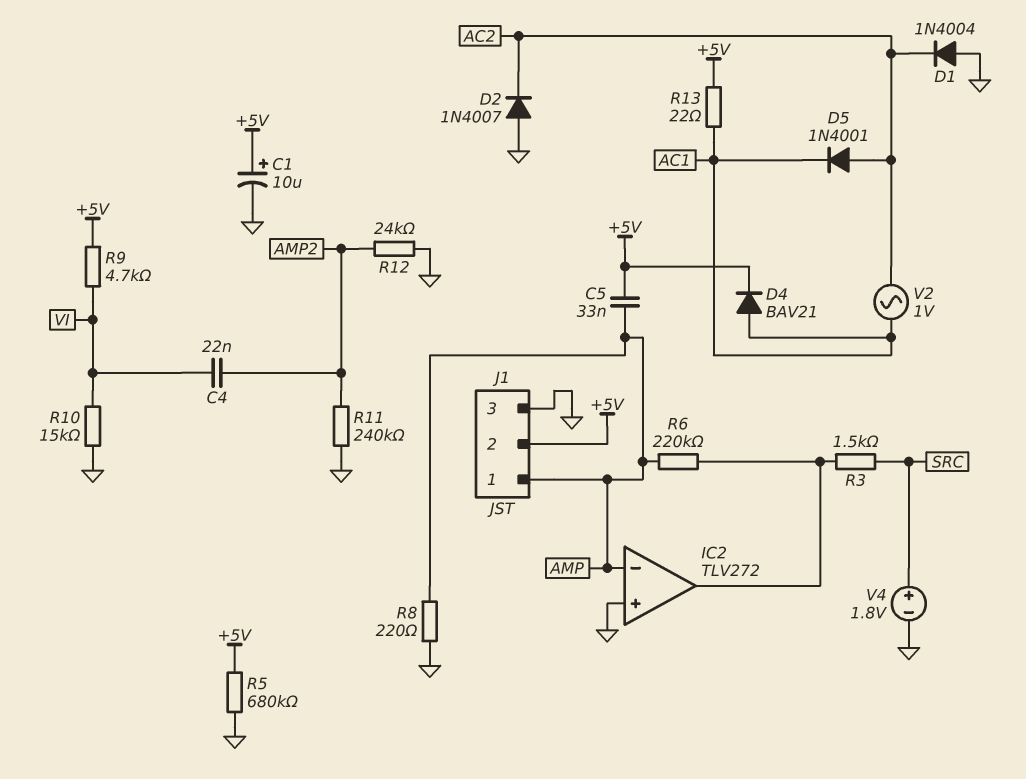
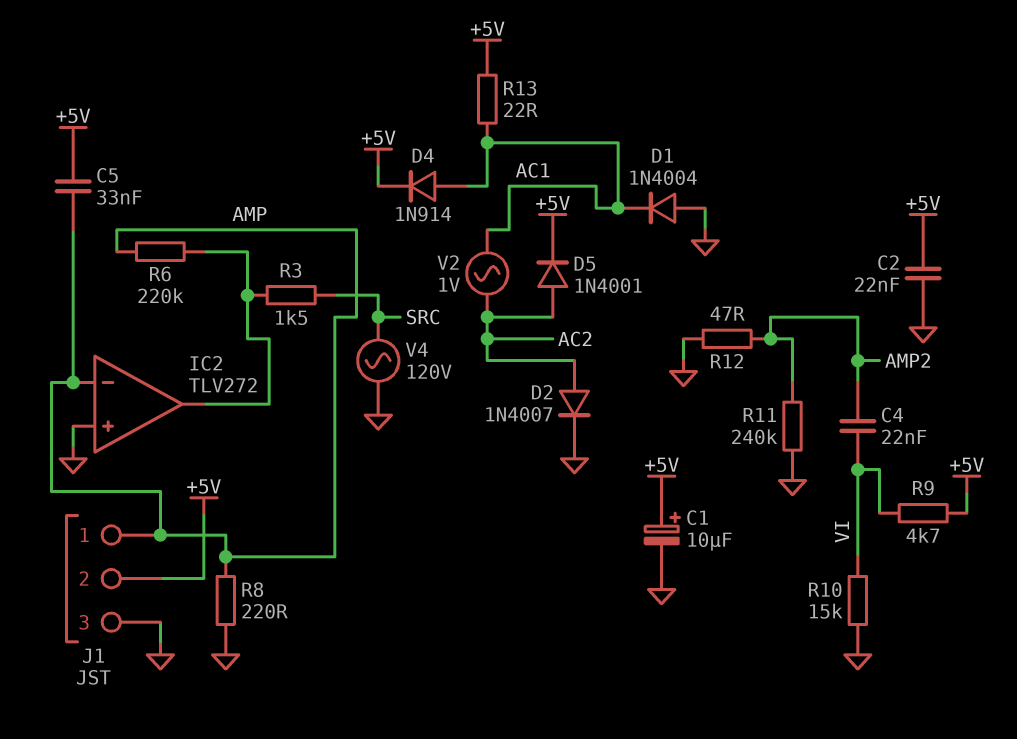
C2: none -> 22nF (+5V, GND)
D1: diode 1N4004 (A GND, K AC2) -> diode 1N4004 (A GND, K AC1)
D2: diode 1N4007 (A GND, K AC2) -> diode 1N4007 (A AC2, K GND)
D4: diode BAV21 (A AC1, K +5V) -> diode 1N914 (A AC1, K +5V)
D5: diode 1N4001 (A AC2, K AC1) -> diode 1N4001 (A AC2, K +5V)
R5: 680k (+5V, GND) -> none
R12: 24k (AMP2, GND) -> 47 (AMP2, GND)
V4: 1.8V (plus SRC, minus GND) -> AC 120V (GND, SRC)

